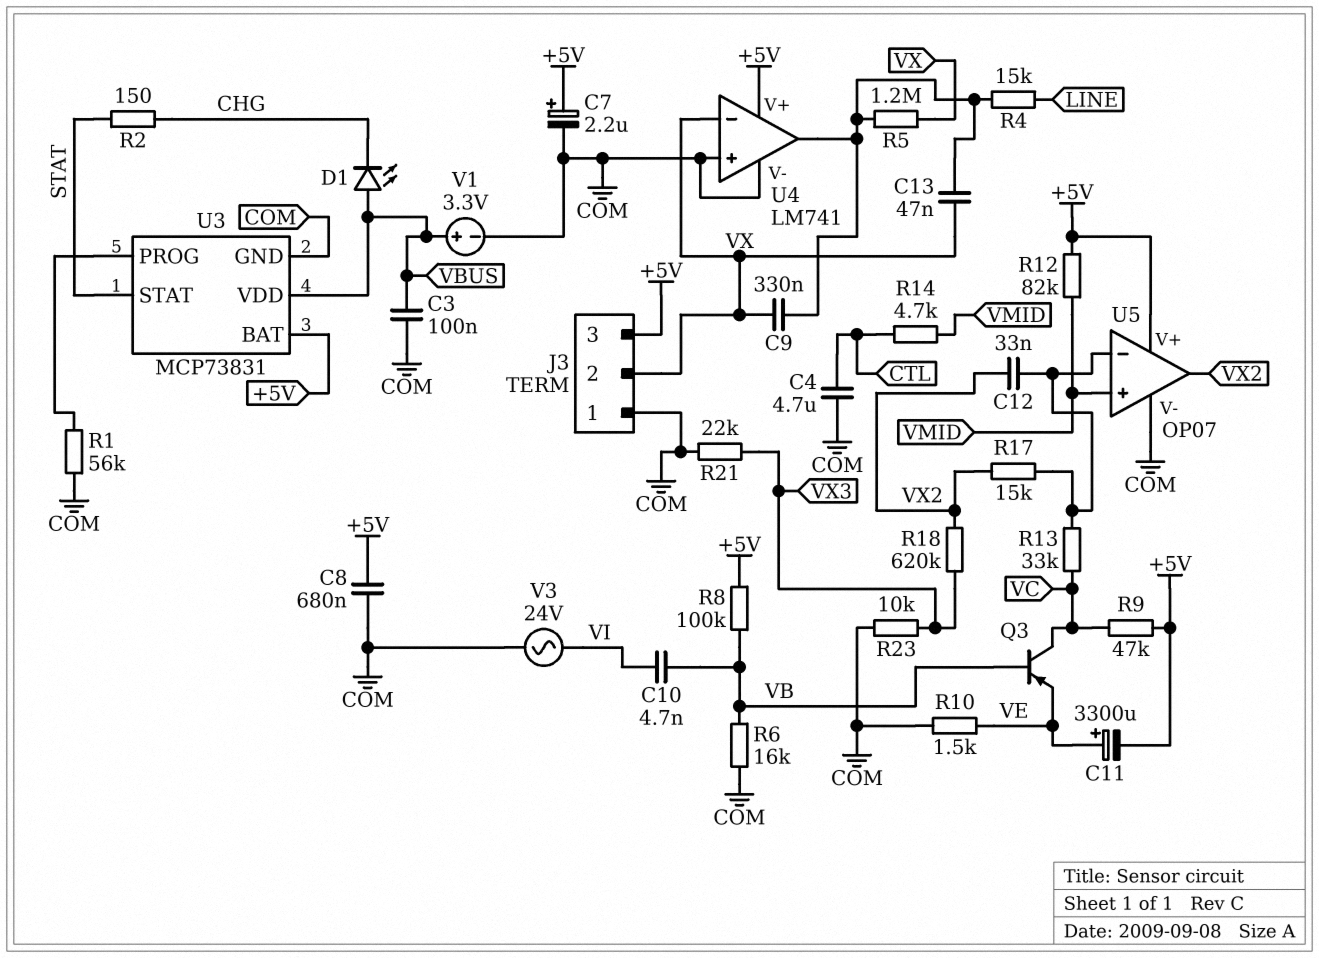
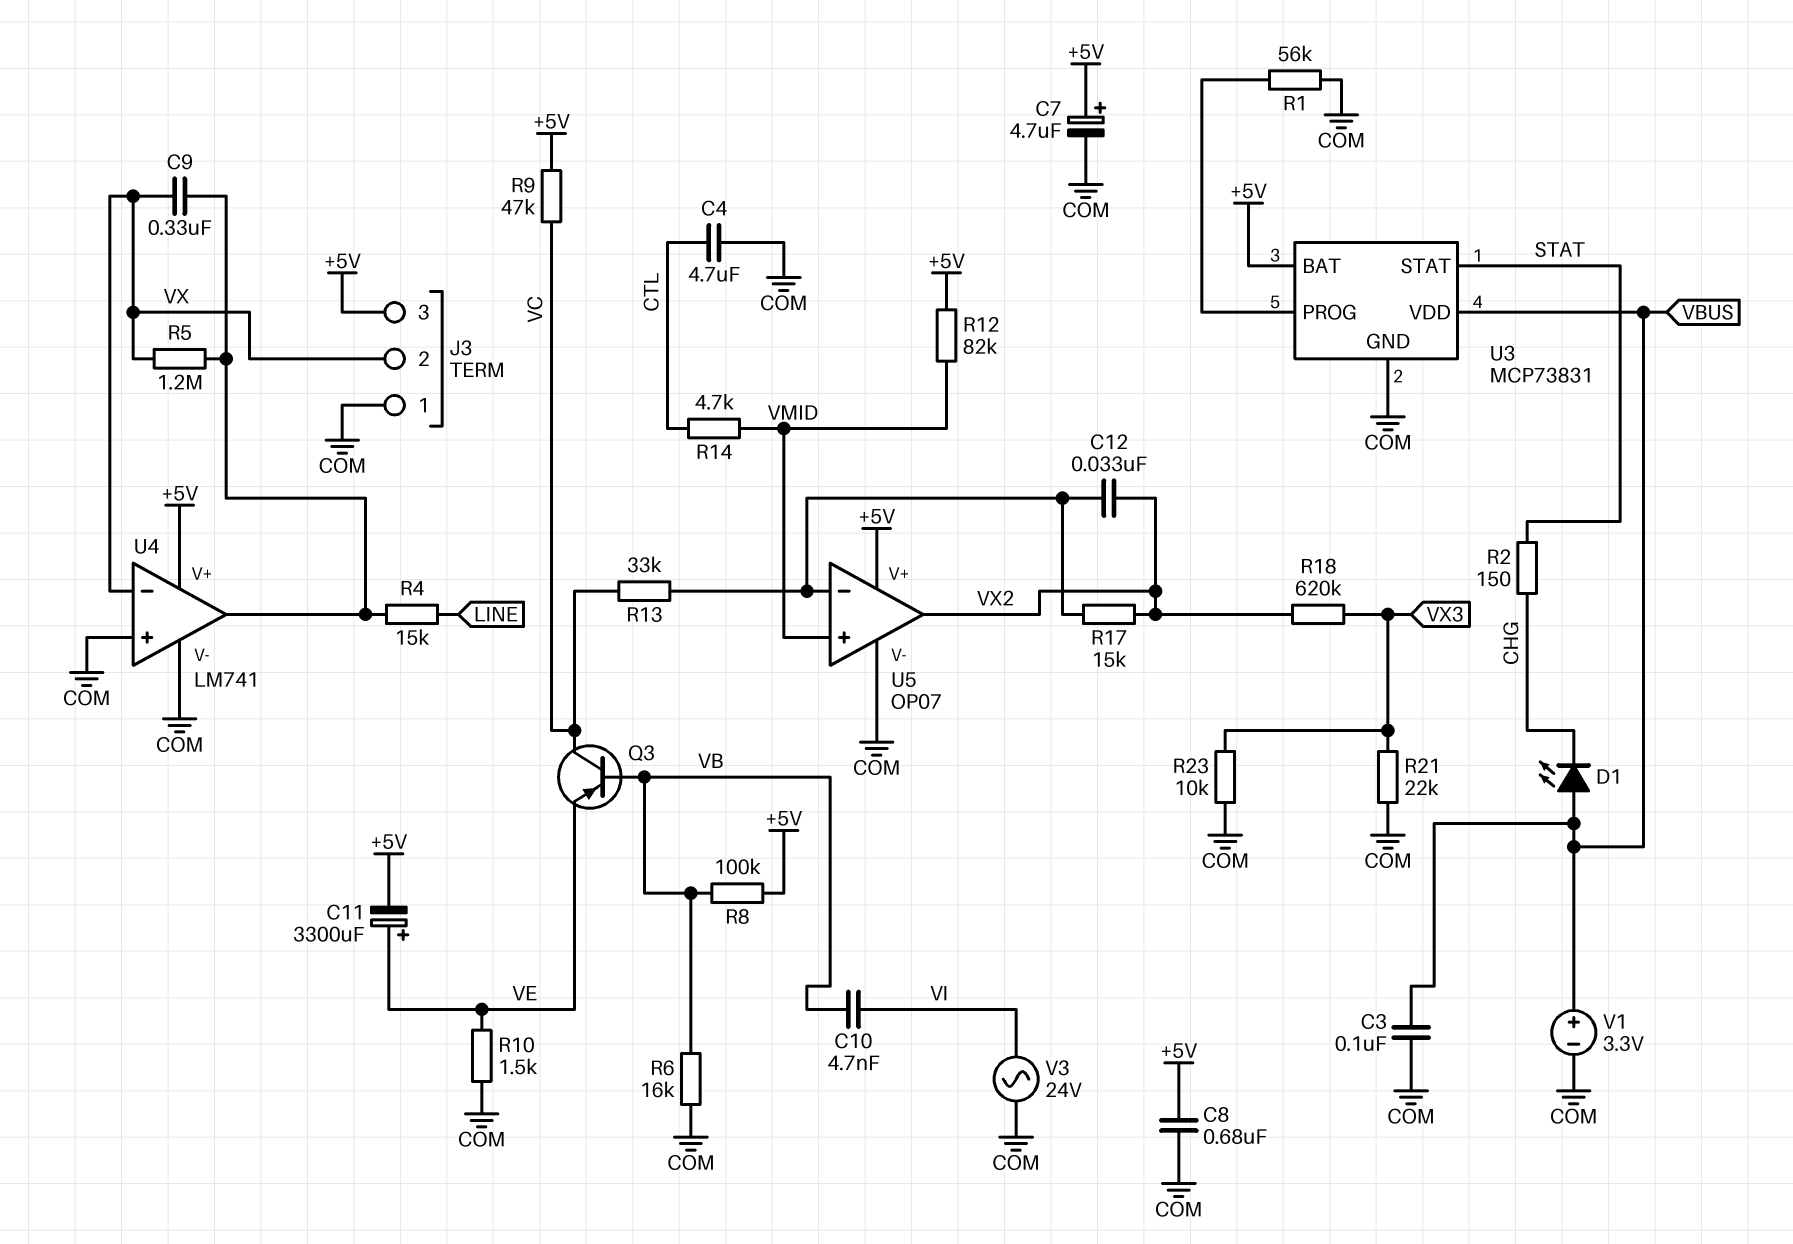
C7: 2.2uF (plus +5V, minus COM) -> 4.7uF (plus +5V, minus COM)
C13: 47nF (U4/out, VX) -> none

